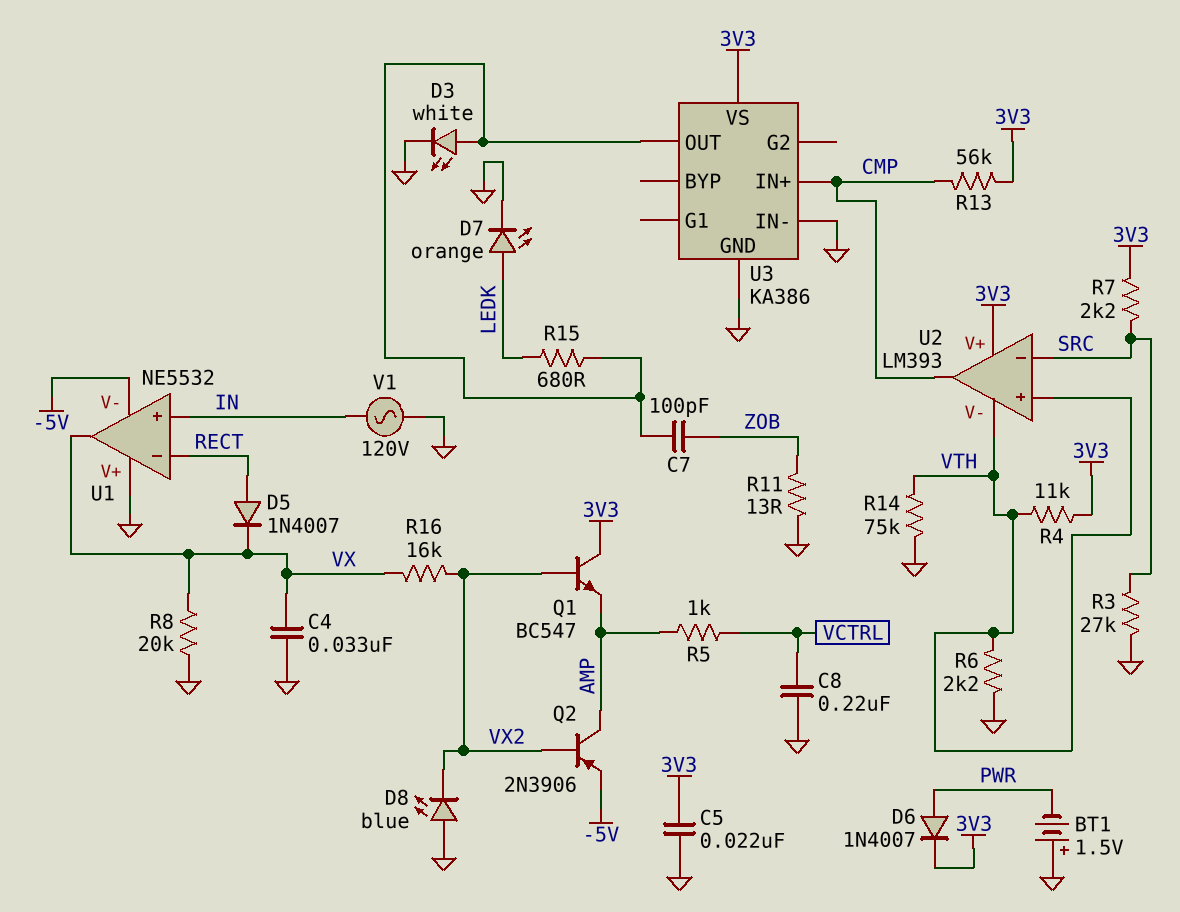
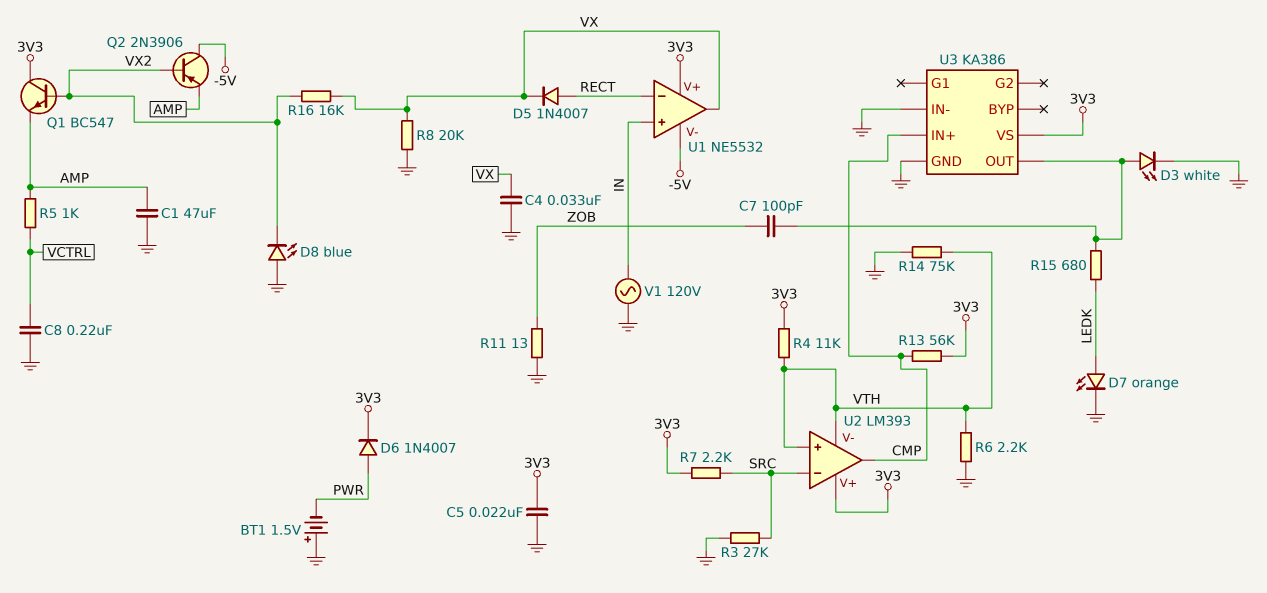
C1: none -> 47uF (AMP, GND)
Q2: PNP 2N3906 (B VX2, C AMP, E -5V) -> PNP 2N3906 (B VX2, C -5V, E AMP)
U1 pin V+: GND -> 3V3

